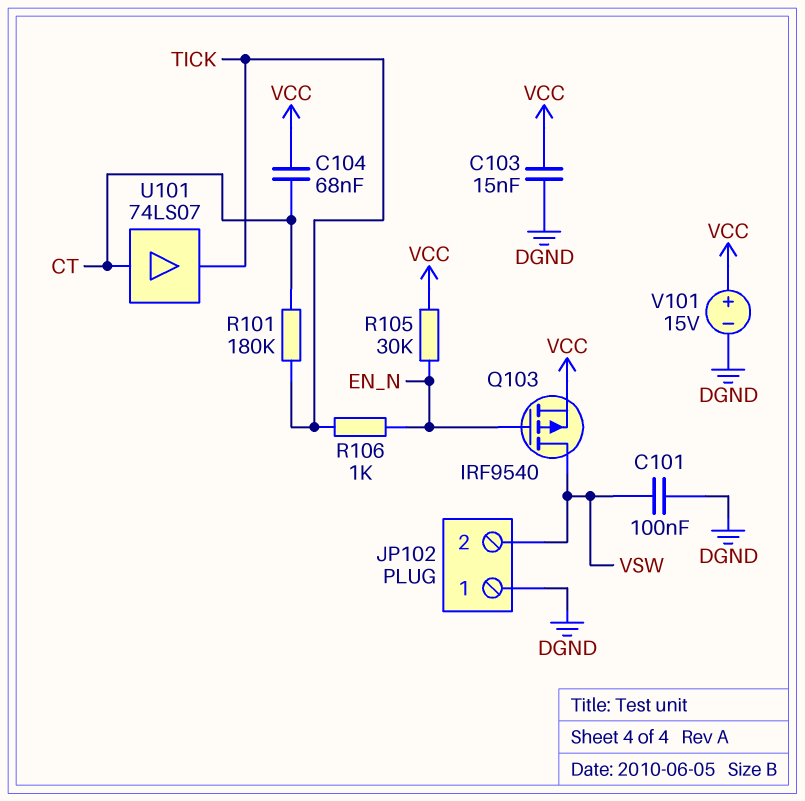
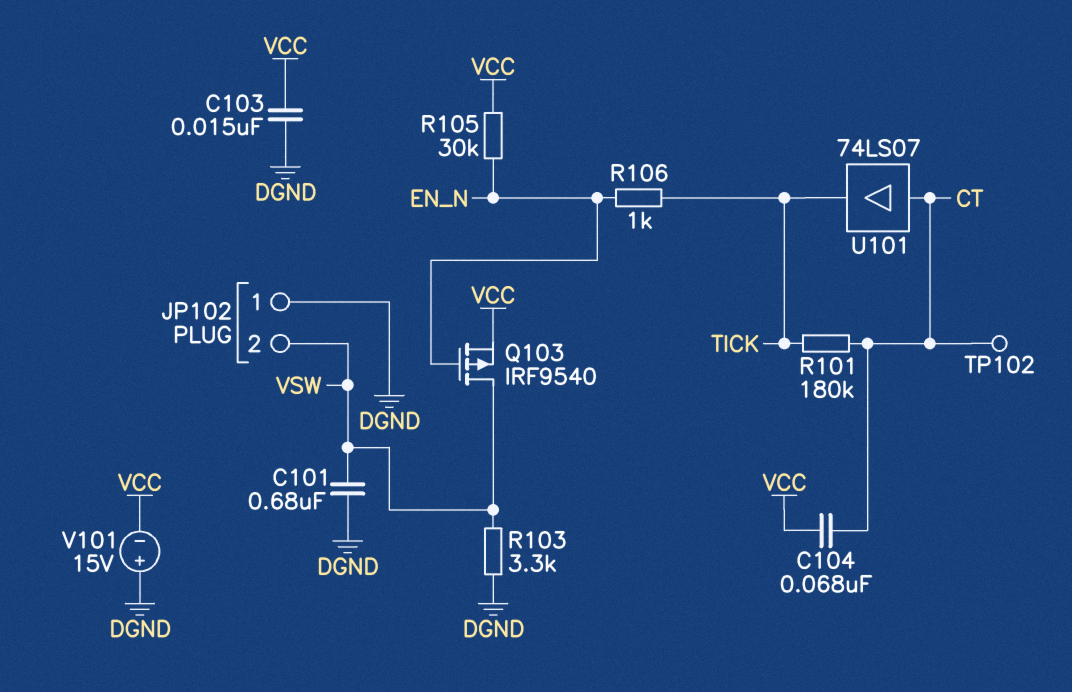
C101: 100nF (DGND, VSW) -> 680nF (DGND, VSW)
R103: none -> 3.3k (DGND, VSW)
TP102: none -> test point (CT)
V101: 15V (plus VCC, minus DGND) -> 15V (plus DGND, minus VCC)

